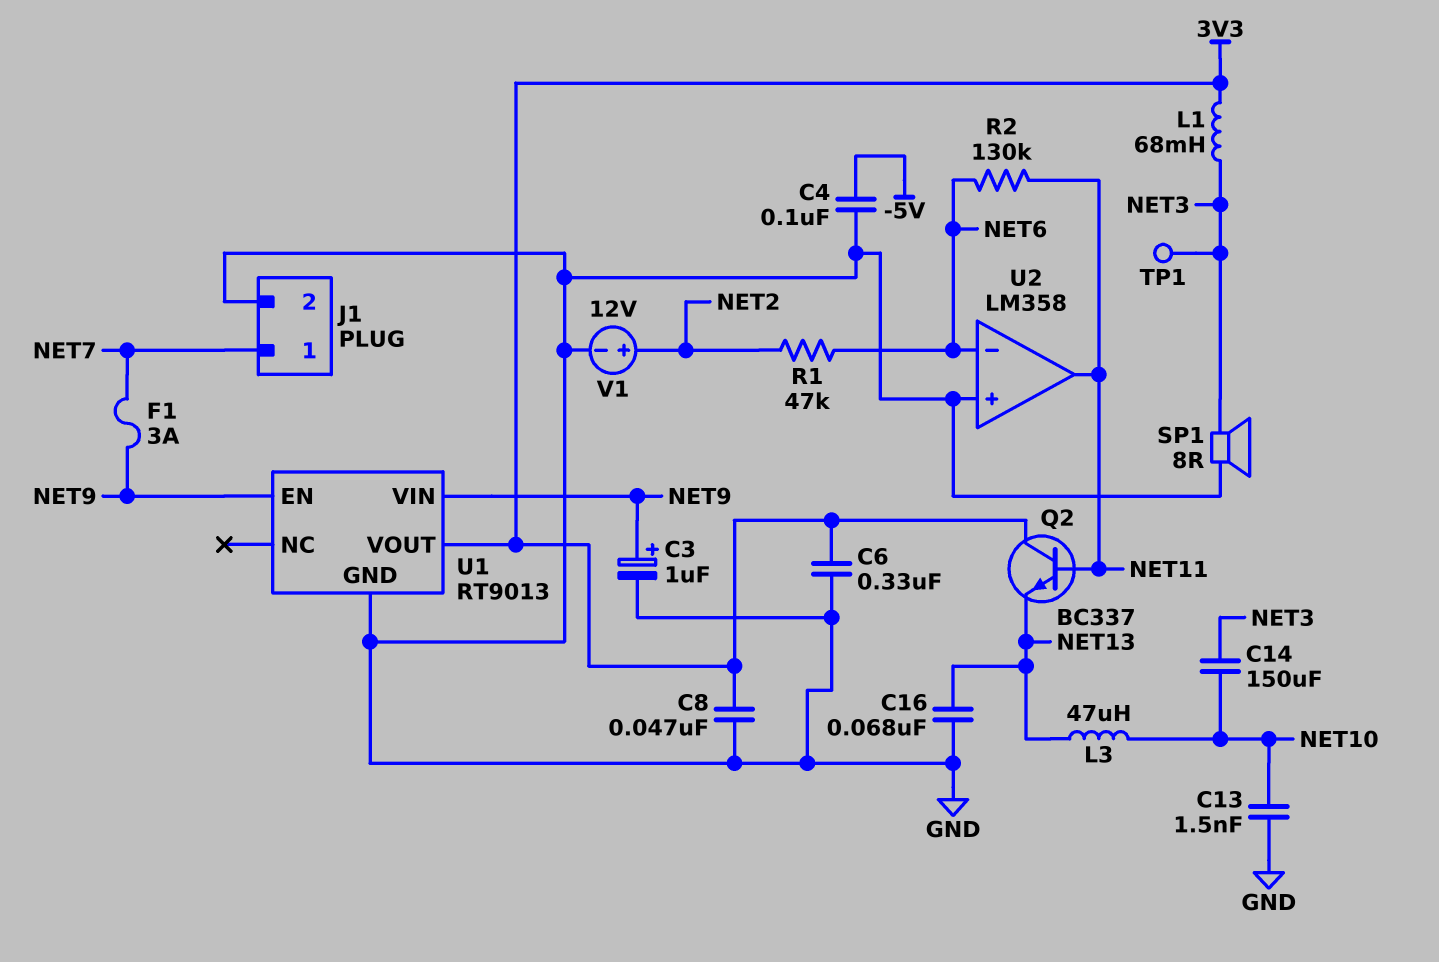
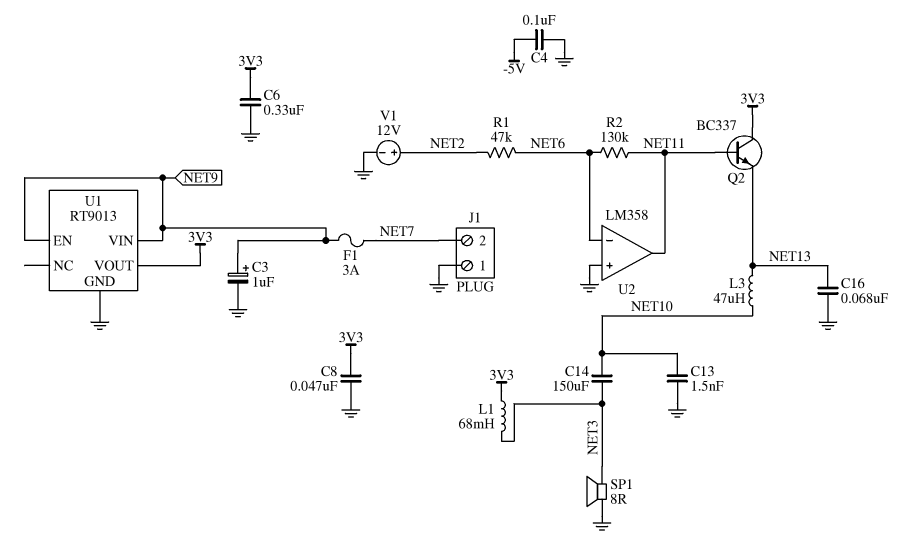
J1 pin 1: NET7 -> GND
J1 pin 2: GND -> NET7
TP1: test point (NET3) -> none

